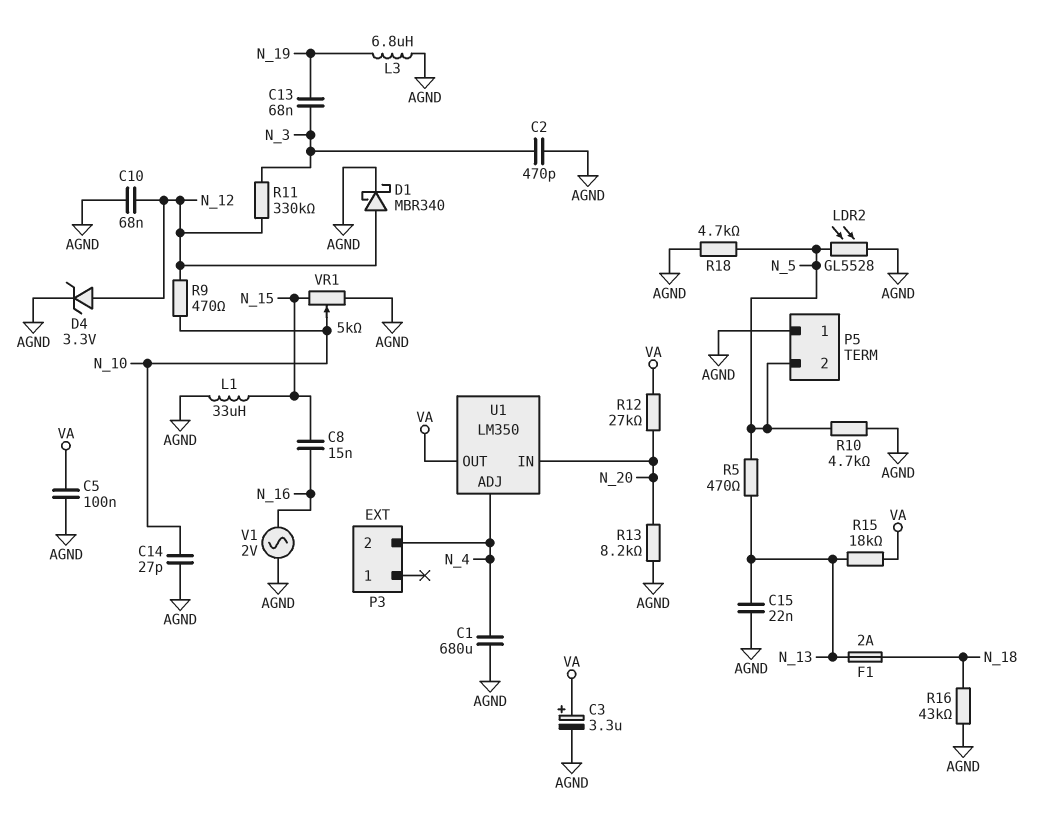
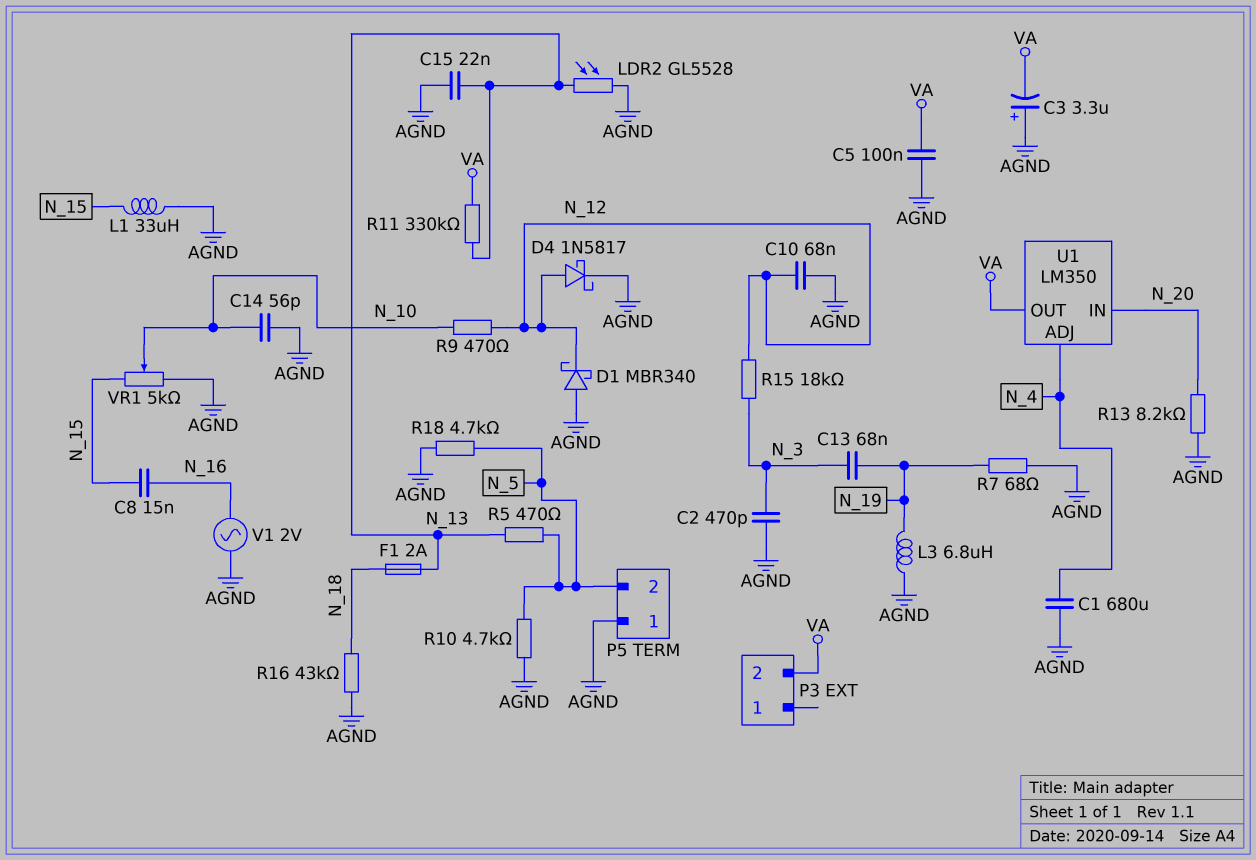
C3: 3.3uF (plus VA, minus AGND) -> 3.3uF (plus AGND, minus VA)
C14: 27pF (AGND, N_10) -> 56pF (AGND, N_10)
D1: schottky MBR340 (A N_12, K AGND) -> schottky MBR340 (A AGND, K N_12)
D4: zener 3.3V (A N_12, K AGND) -> schottky 1N5817 (A N_12, K AGND)
LDR2: GL5528 (AGND, N_5) -> GL5528 (AGND, N_13)
P3 pin 2: N_4 -> VA
R7: none -> 68 (AGND, N_19)
R11: 330k (N_3, N_12) -> 330k (N_13, VA)
R12: 27k (N_20, VA) -> none
R15: 18k (N_13, VA) -> 18k (N_3, N_12)

